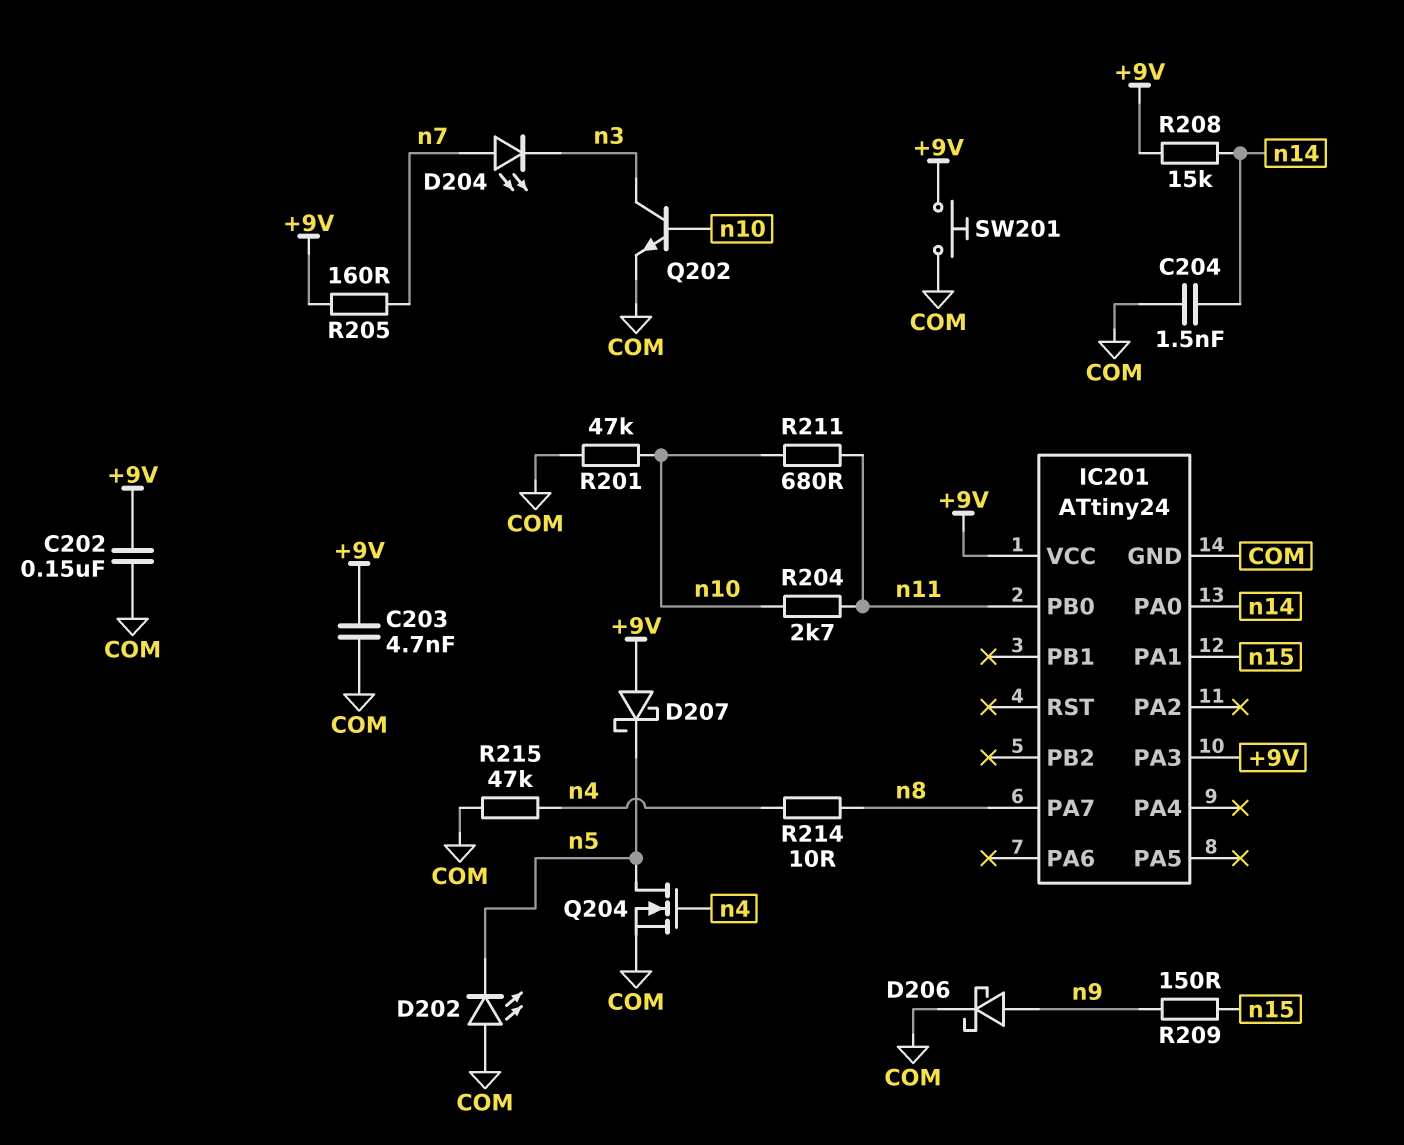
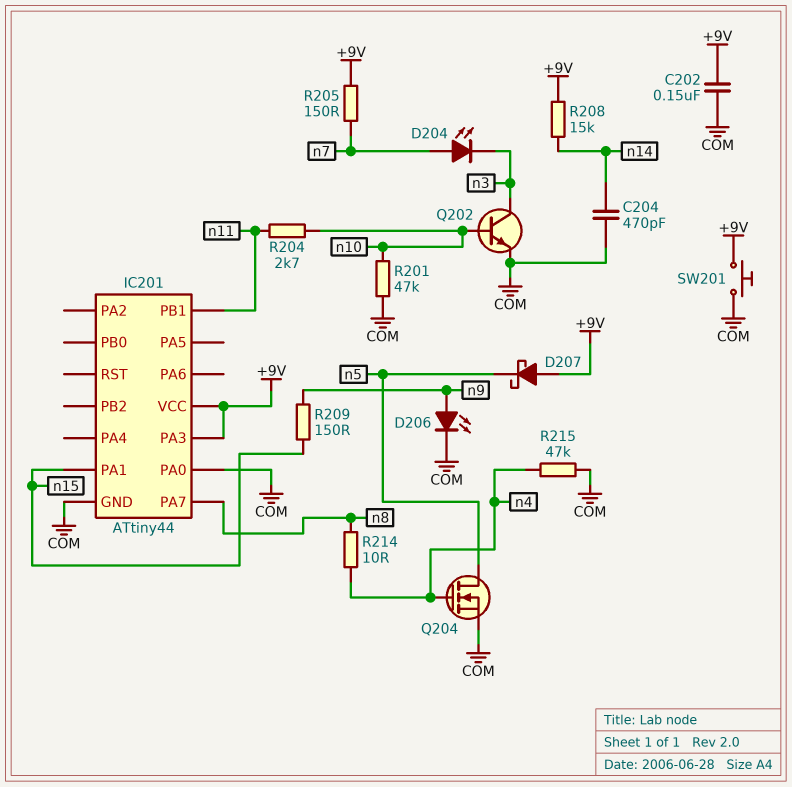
C203: 4.7nF (+9V, COM) -> none
C204: 1.5nF (COM, n14) -> 470pF (COM, n14)
D202: LED (A COM, K n5) -> none
D206: schottky (A n9, K COM) -> LED (A n9, K COM)
IC201: ATtiny24 -> ATtiny44
IC201 pin PA0: n14 -> COM
IC201 pin PB0: n11 -> none
IC201 pin PB1: none -> n11
R205: 160 (+9V, n7) -> 150 (+9V, n7)
R211: 680 (n10, n11) -> none

